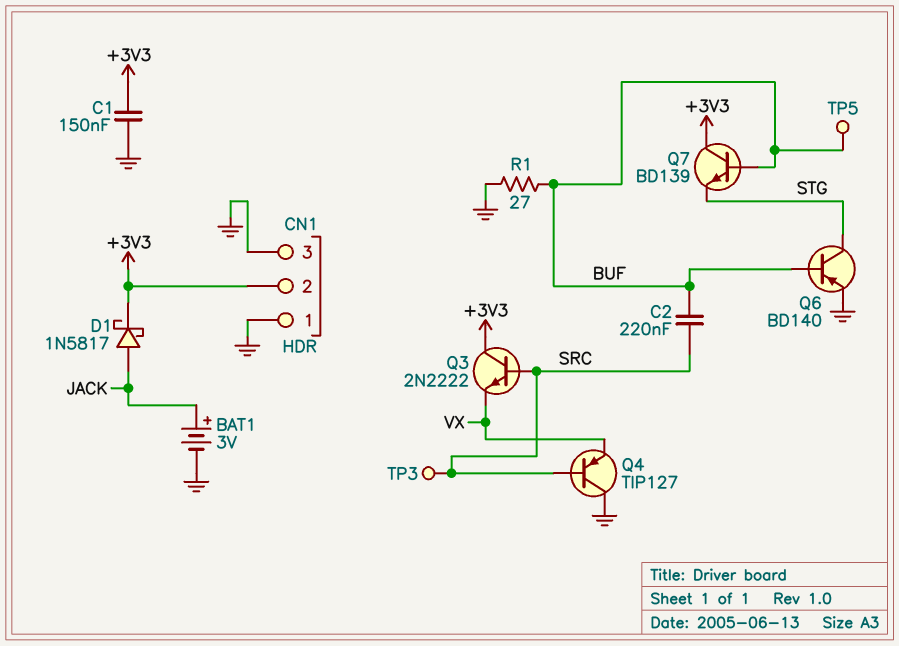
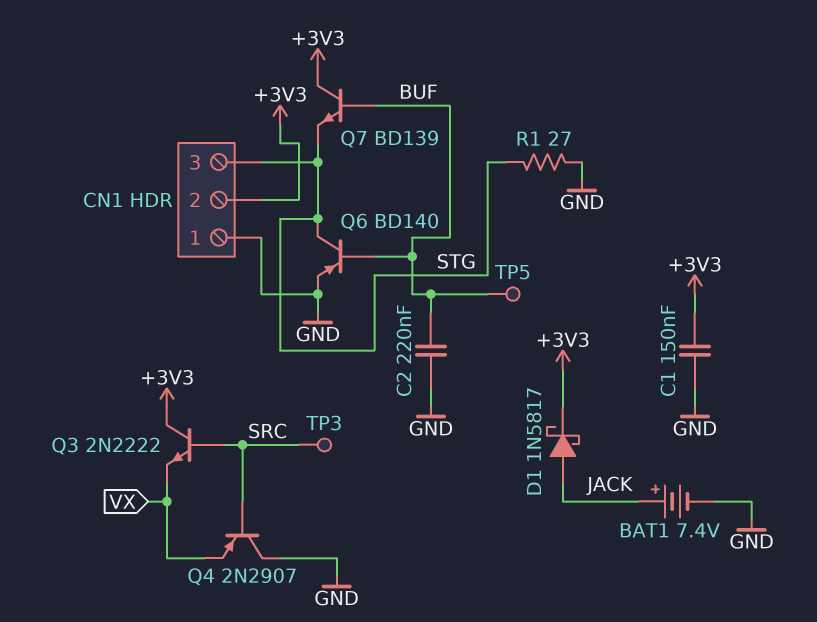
BAT1: 3V (plus JACK, minus GND) -> 7.4V (plus JACK, minus GND)
C2: 220nF (BUF, SRC) -> 220nF (BUF, GND)
CN1 pin 3: GND -> STG
Q4: PNP TIP127 (B SRC, C GND, E VX) -> PNP 2N2907 (B SRC, C GND, E VX)
R1: 27 (BUF, GND) -> 27 (GND, STG)

